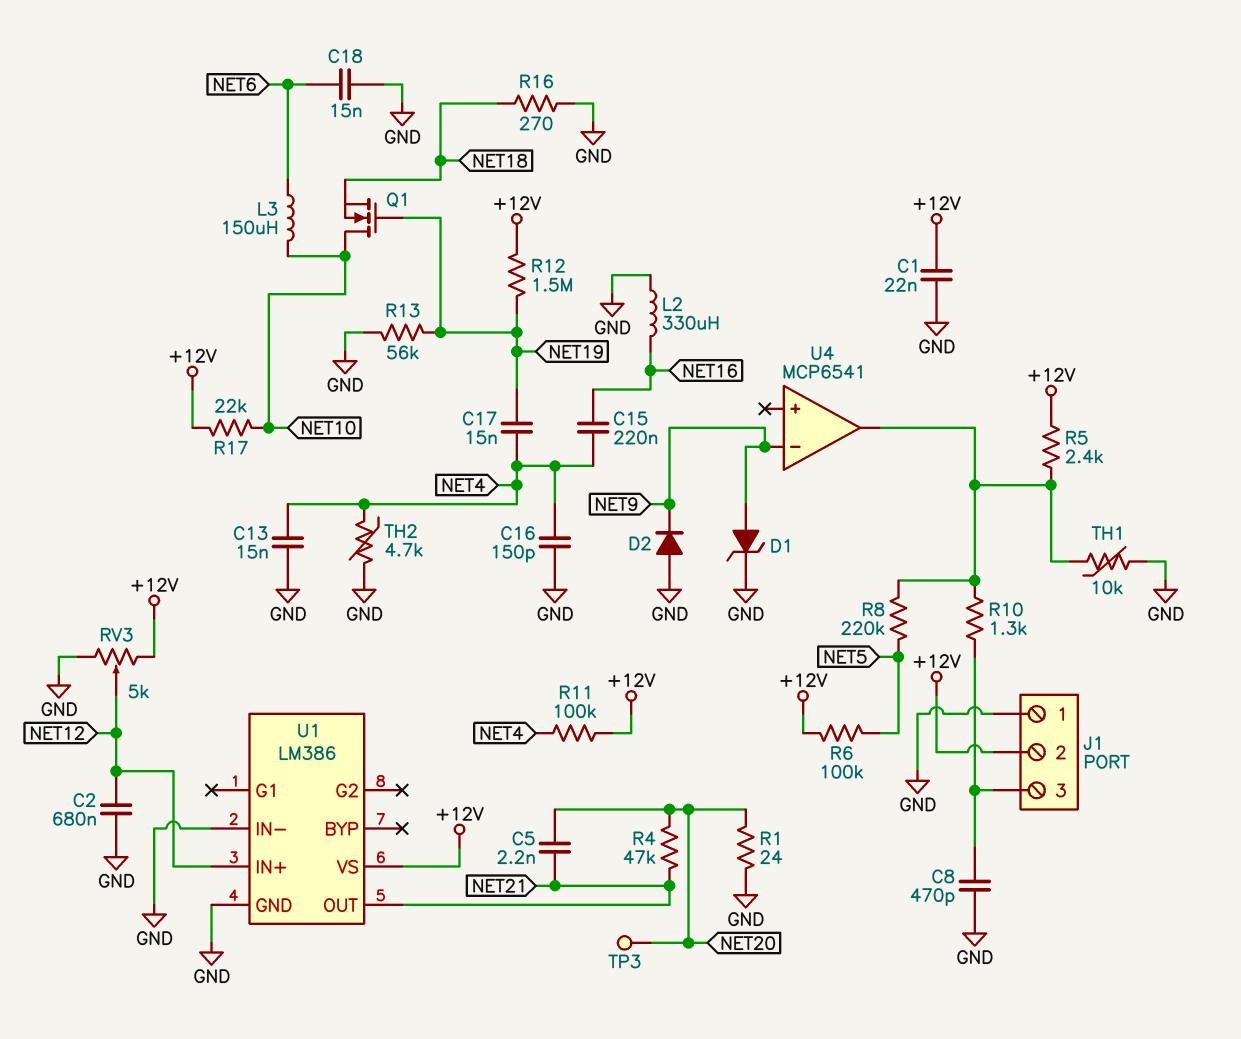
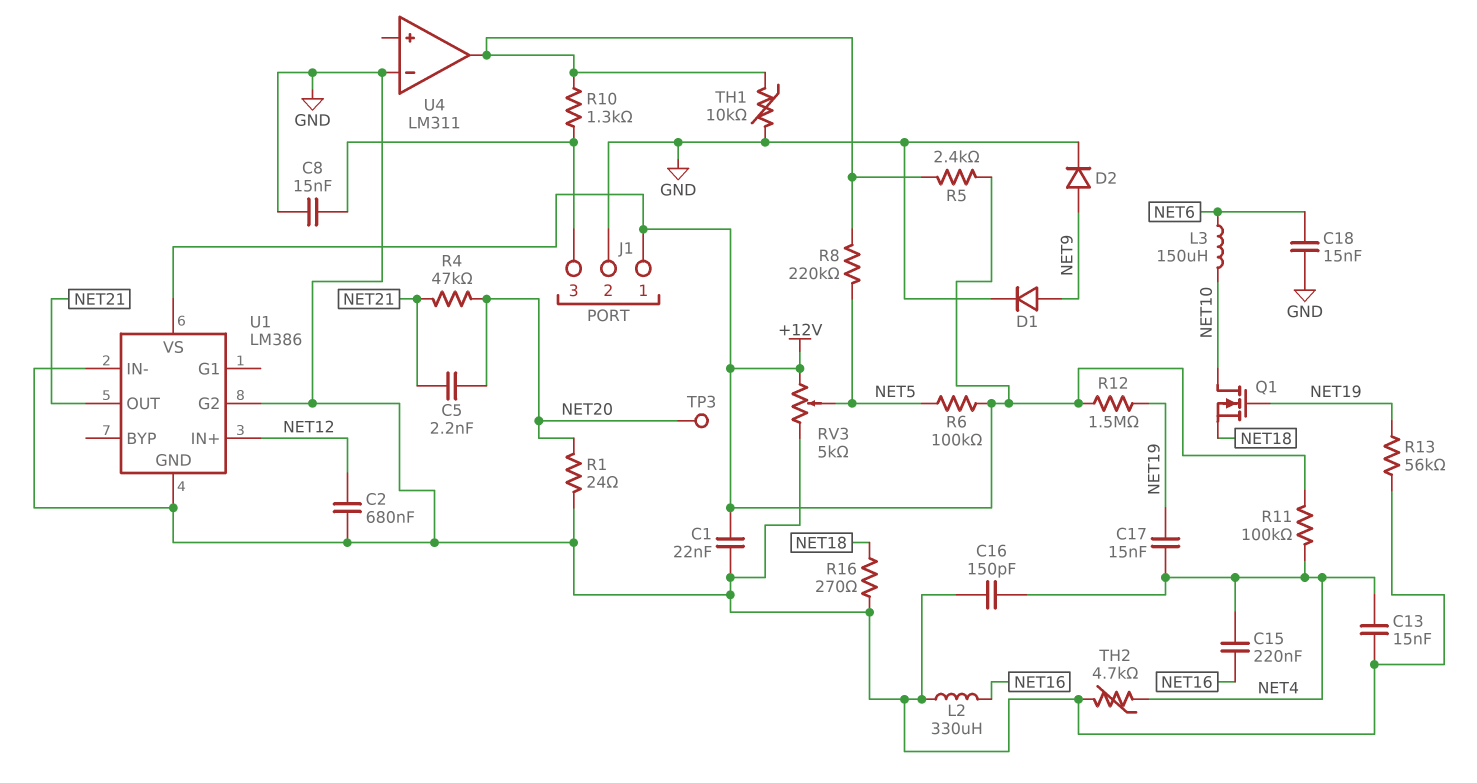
C8: 470pF (GND, J1/3) -> 15nF (GND, J1/3)
D1: zener (A NET9, K GND) -> diode (A NET9, K GND)
D2: diode (A GND, K NET9) -> diode (A NET9, K GND)
J1 pin 1: GND -> +12V
J1 pin 2: +12V -> GND
R17: 22k (+12V, NET10) -> none
RV3: 5k (+12V, GND, wiper NET12) -> 5k (+12V, GND, wiper NET5)
U1 pin G2: none -> GND
U4: MCP6541 -> LM311
U4 pin in-: NET9 -> GND

